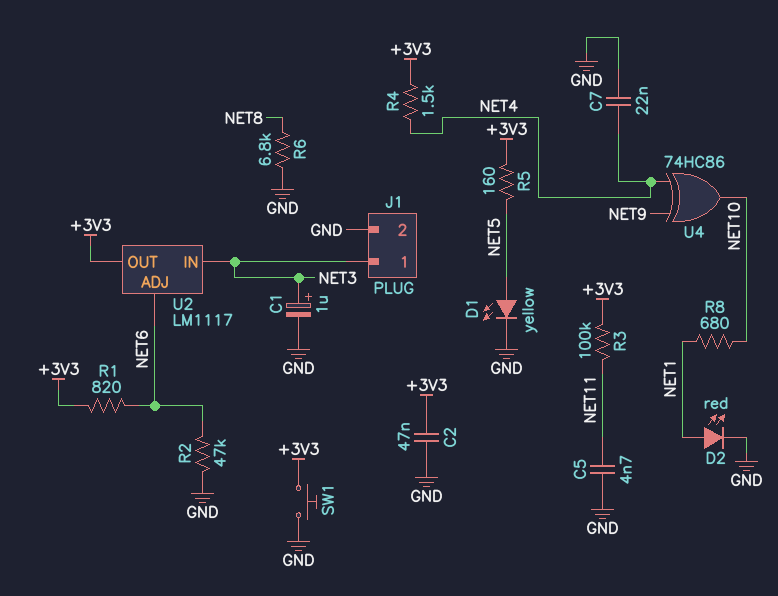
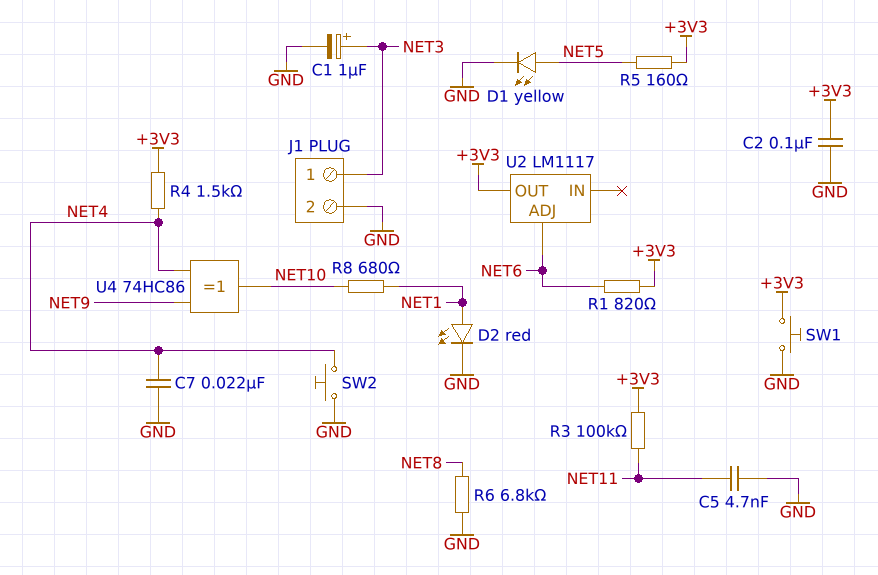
C2: 47nF (+3V3, GND) -> 100nF (+3V3, GND)
R2: 47k (GND, NET6) -> none
SW2: none -> button (GND, NET4)
U2 pin IN: NET3 -> none

